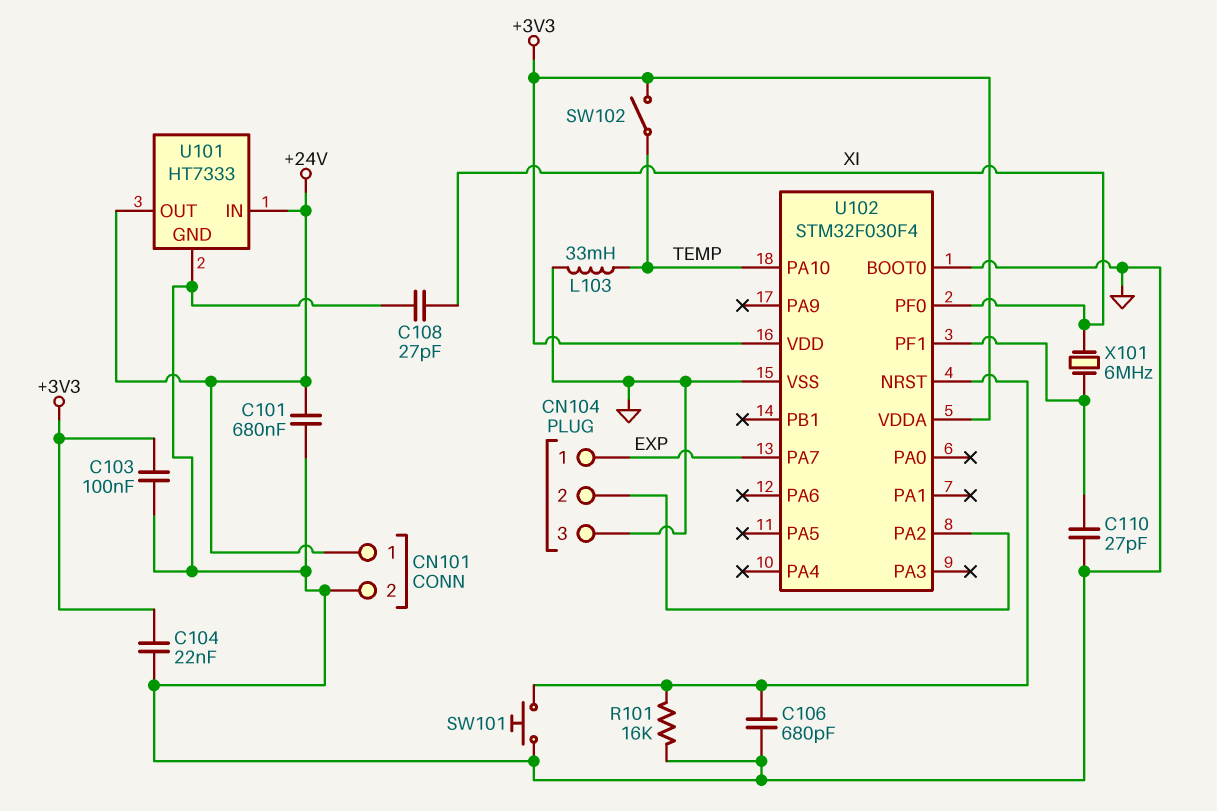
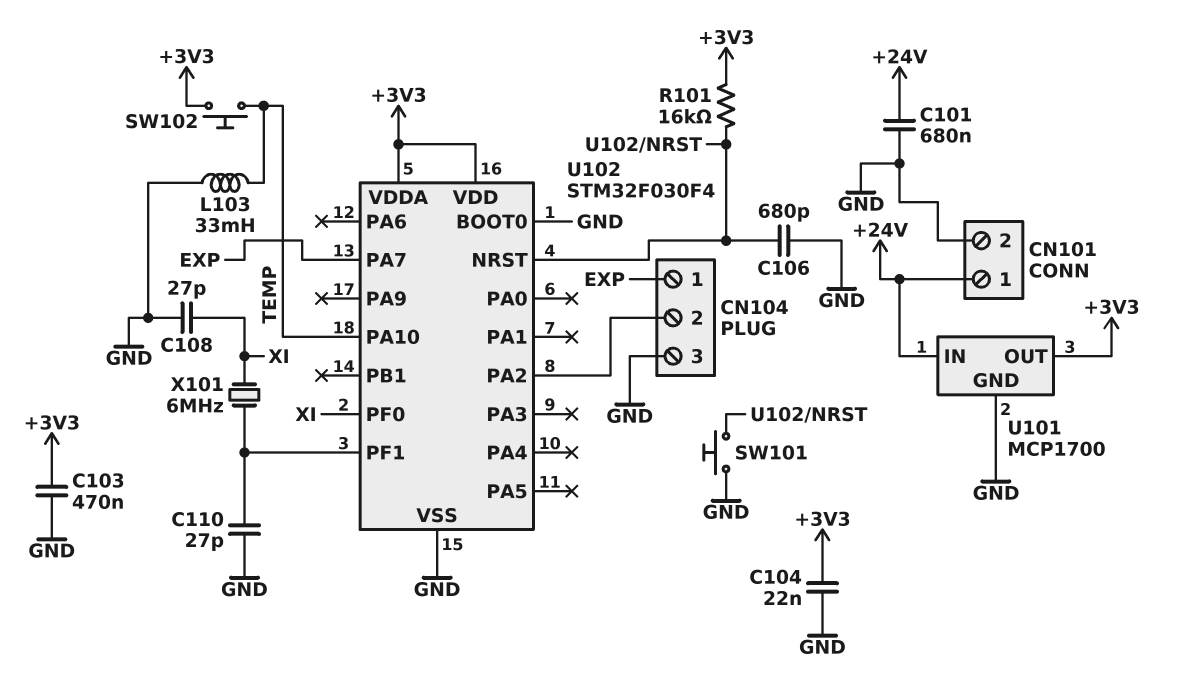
C103: 100nF (+3V3, GND) -> 470nF (+3V3, GND)
R101: 16k (GND, U102/NRST) -> 16k (+3V3, U102/NRST)
SW102: switch (+3V3, TEMP) -> button (+3V3, TEMP)
U101: HT7333 -> MCP1700
U101 pin OUT: +24V -> +3V3

